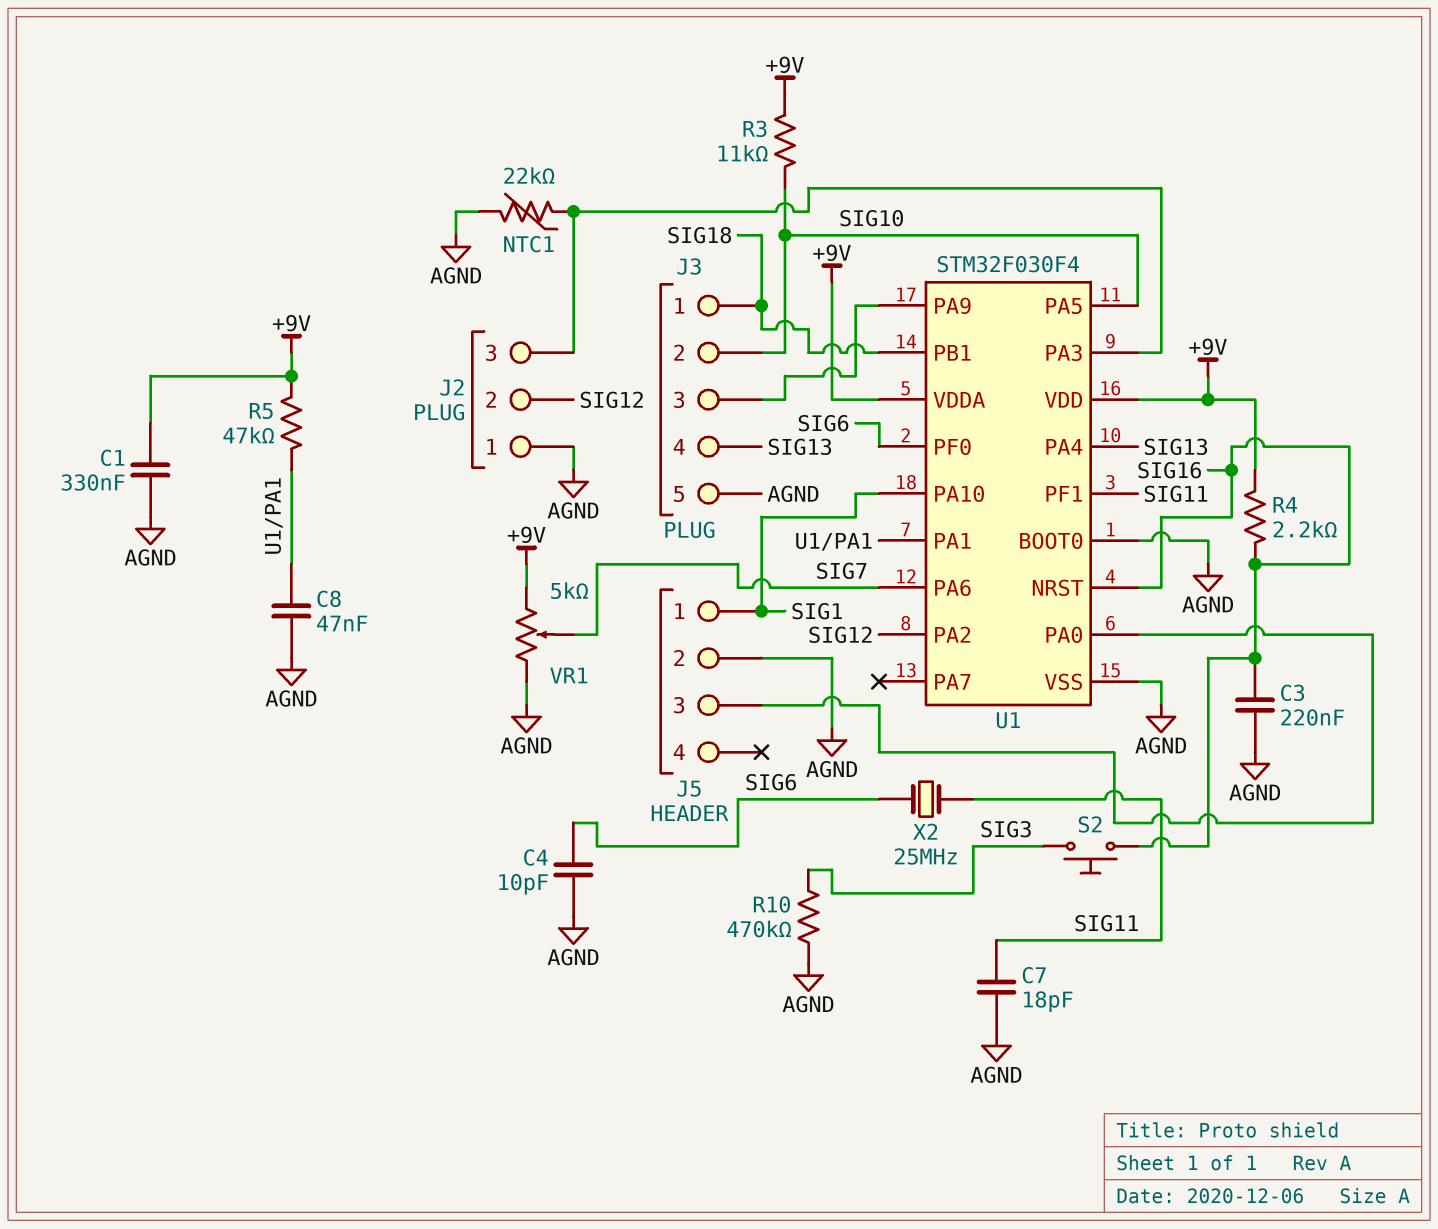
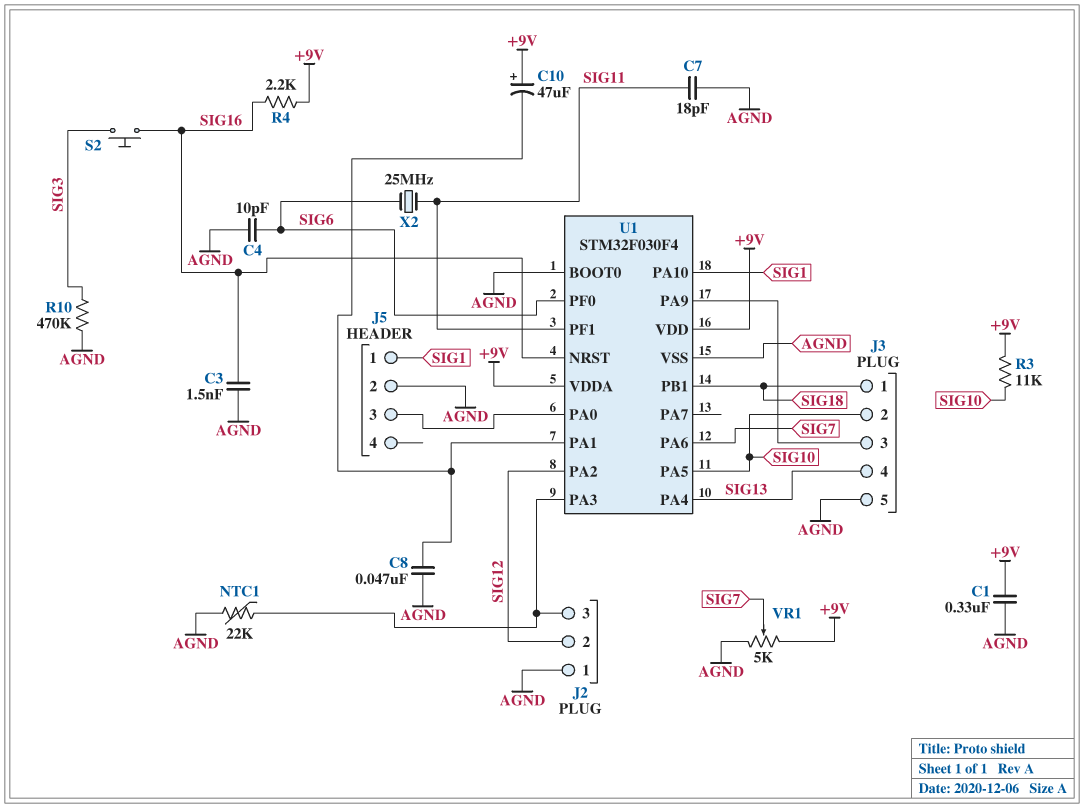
C3: 220nF (AGND, SIG16) -> 1.5nF (AGND, SIG16)
C10: none -> 47uF (plus +9V, minus U1/PA1)
R5: 47k (+9V, U1/PA1) -> none

